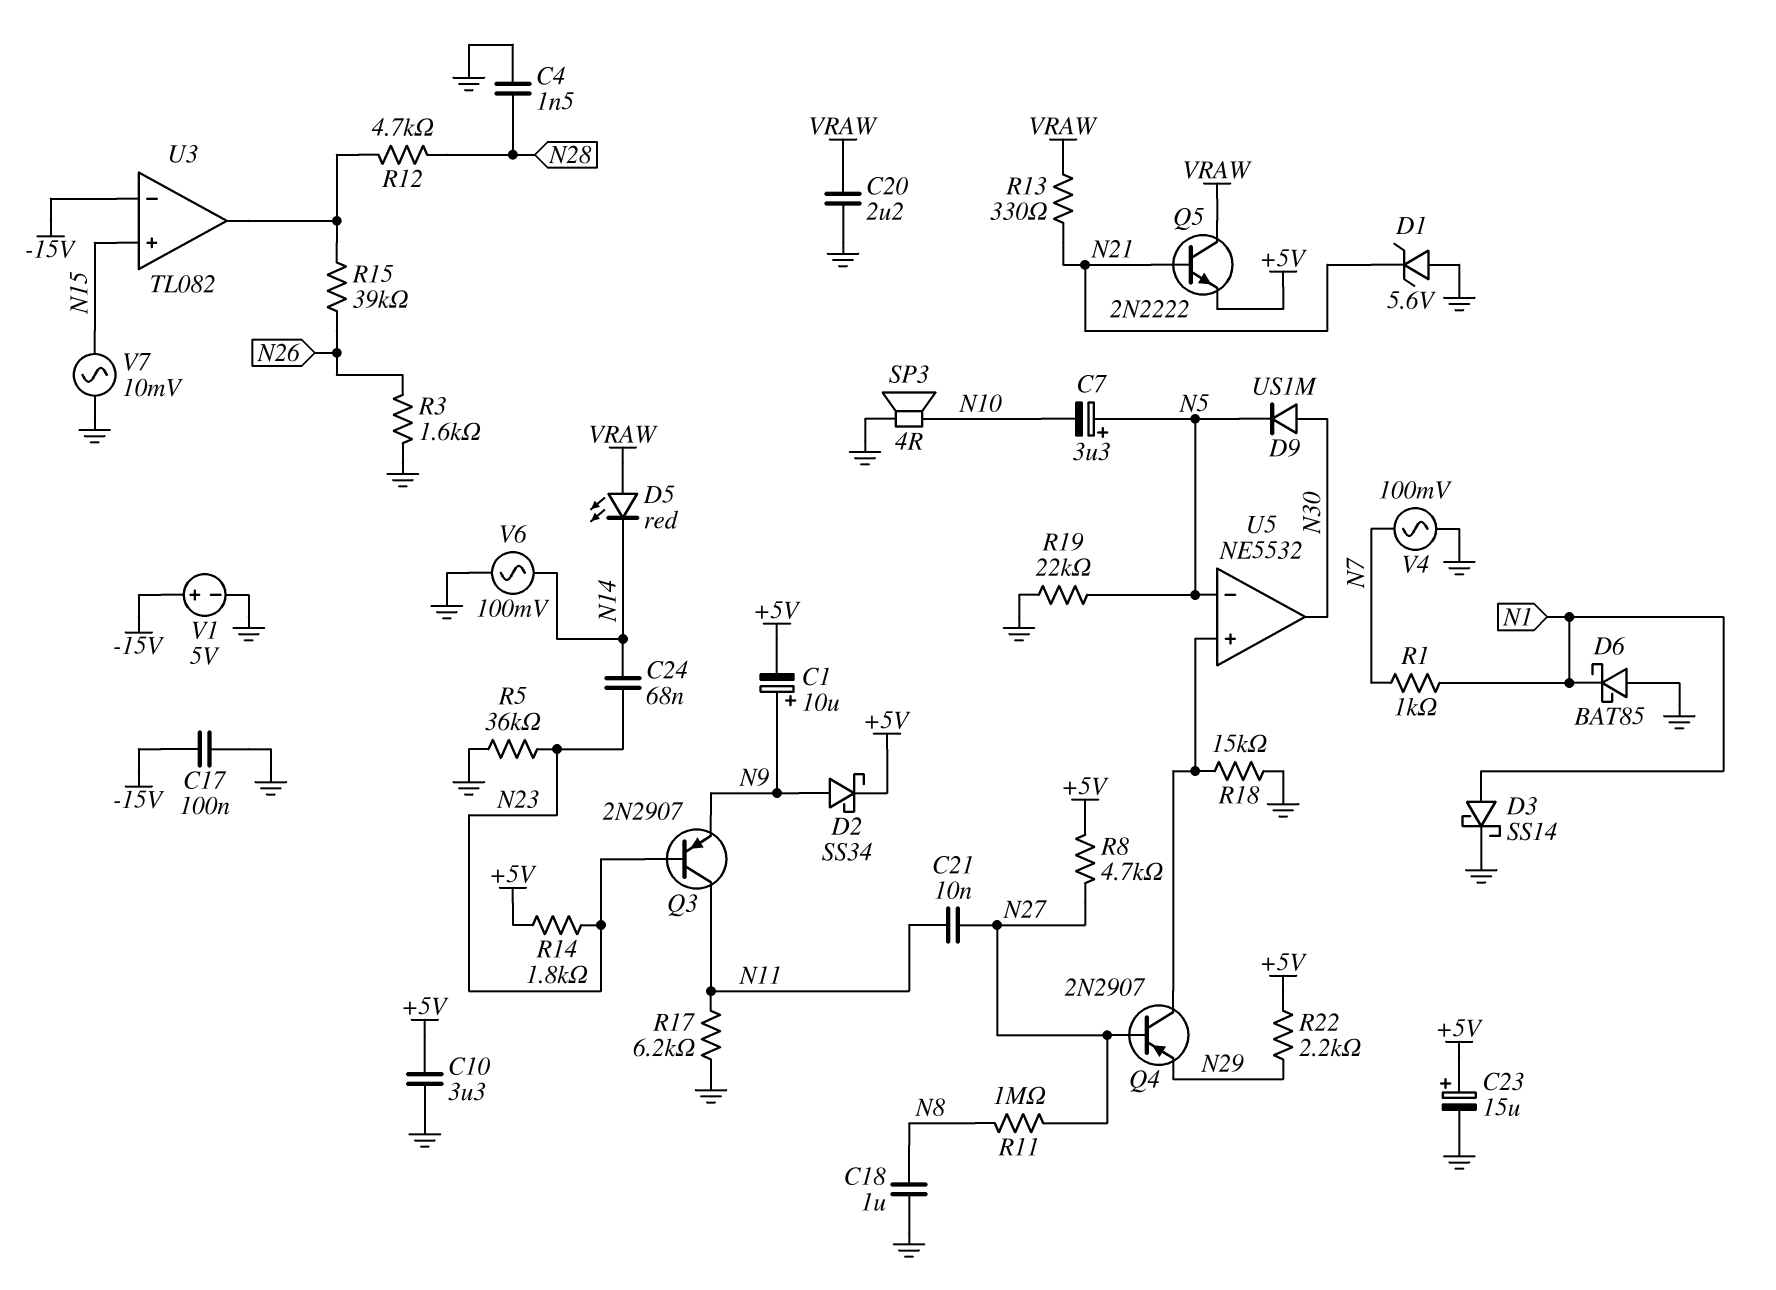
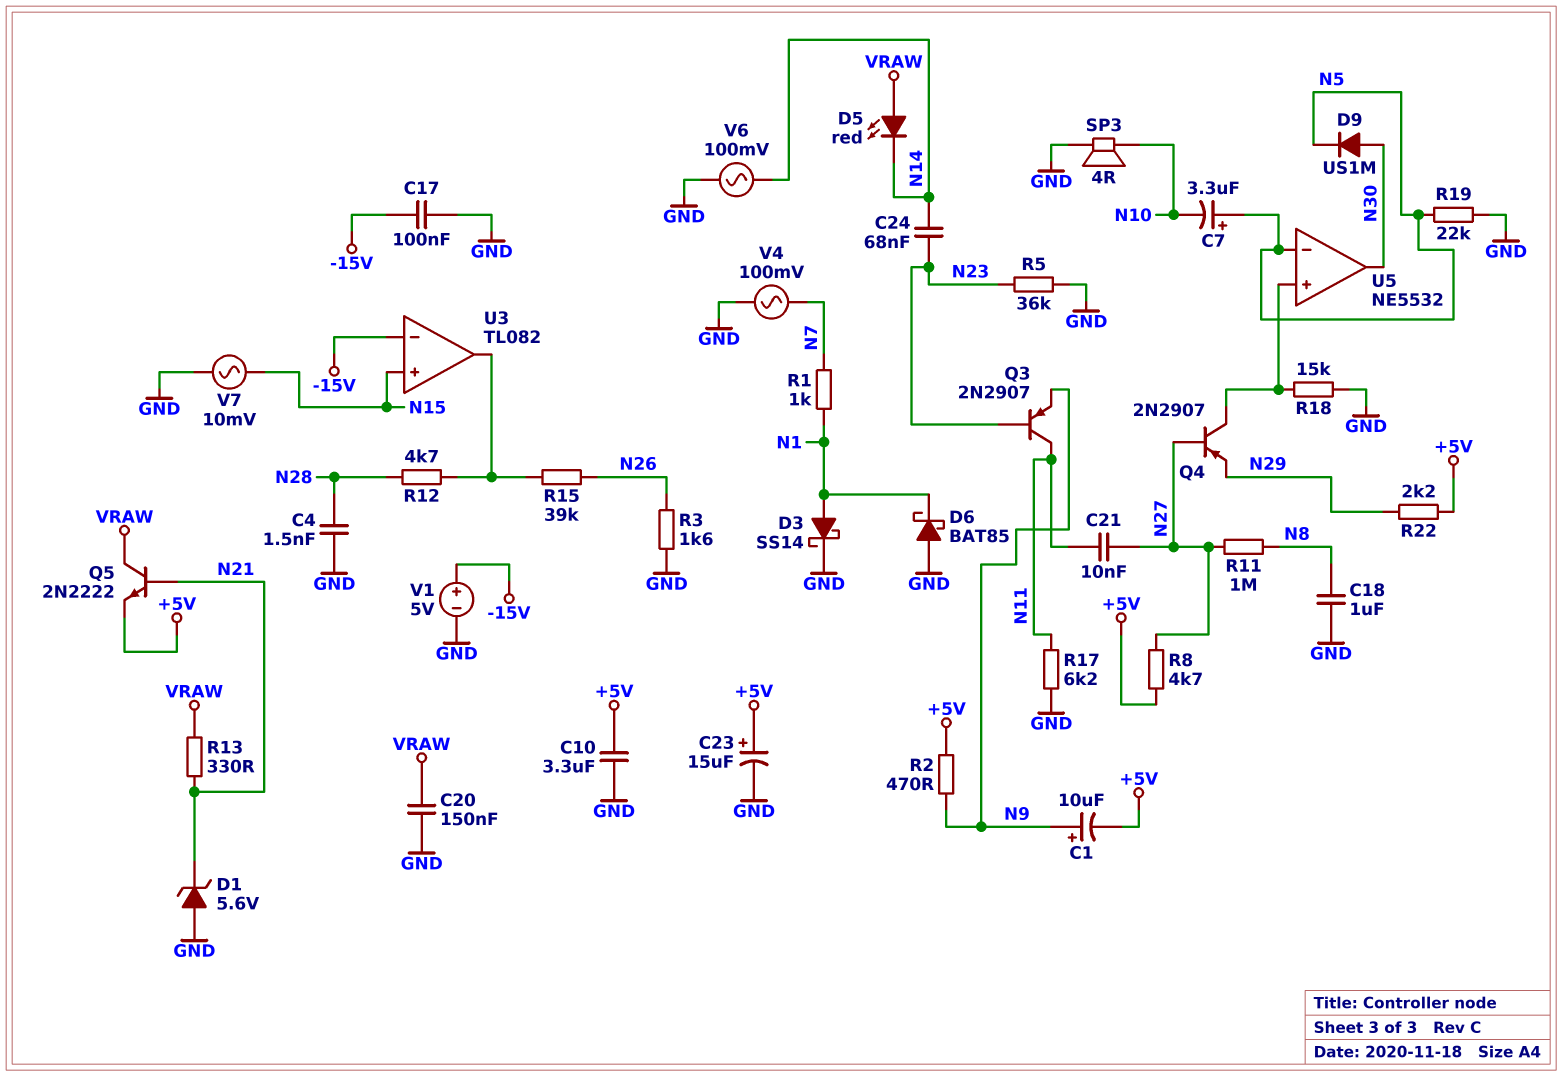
C20: 2.2uF (GND, VRAW) -> 150nF (GND, VRAW)
D2: schottky SS34 (A N9, K +5V) -> none
R2: none -> 470 (+5V, N9)
R14: 1.8k (+5V, N23) -> none

